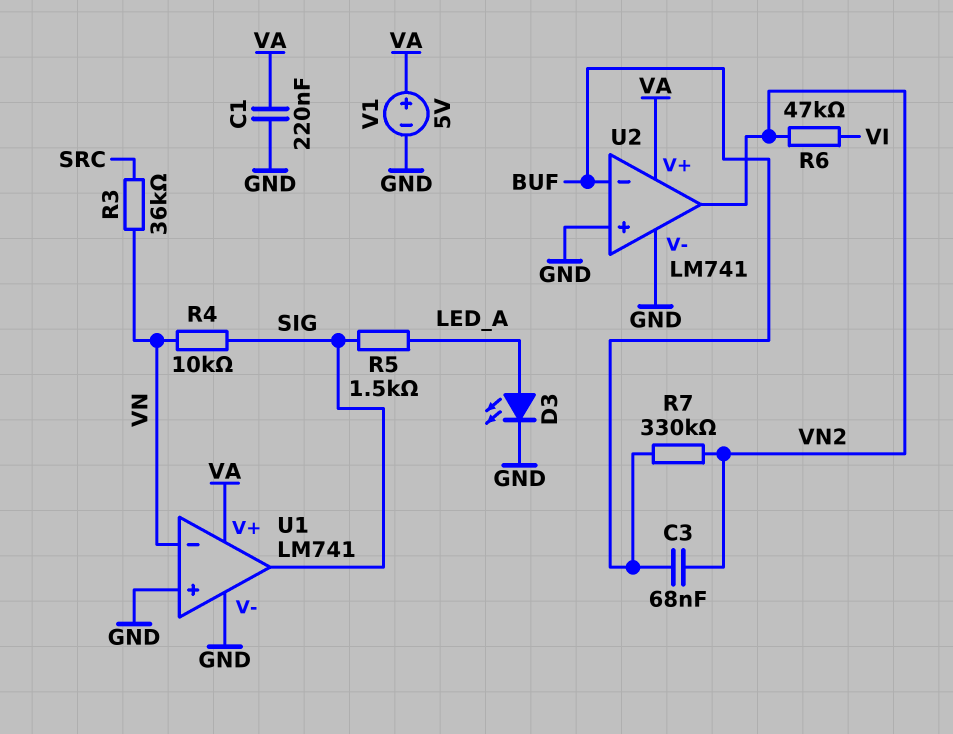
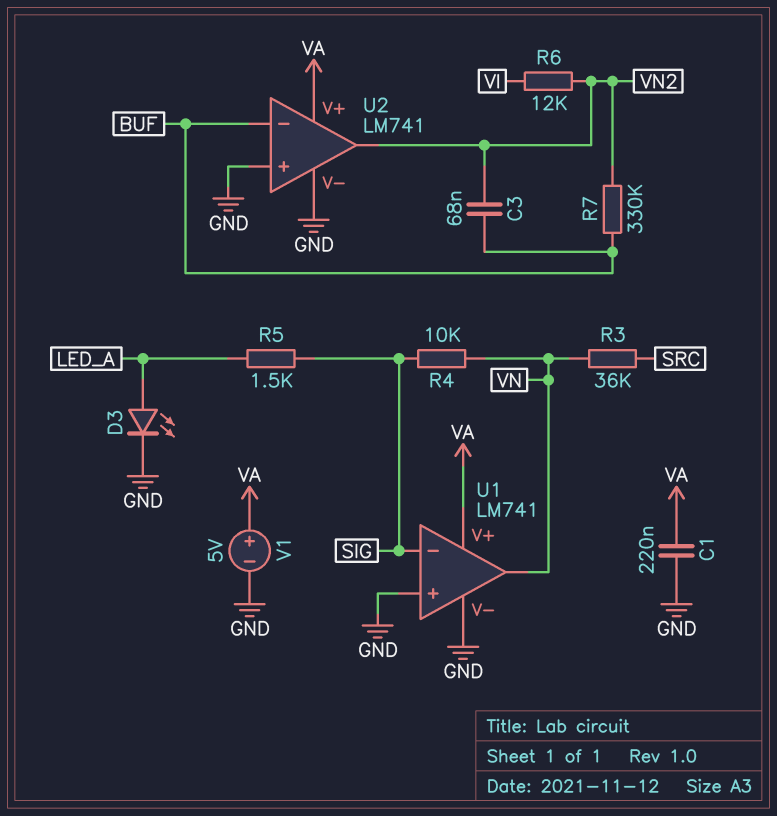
R6: 47k (VI, VN2) -> 12k (VI, VN2)
U1 pin in-: VN -> SIG
U1 pin out: SIG -> VN

